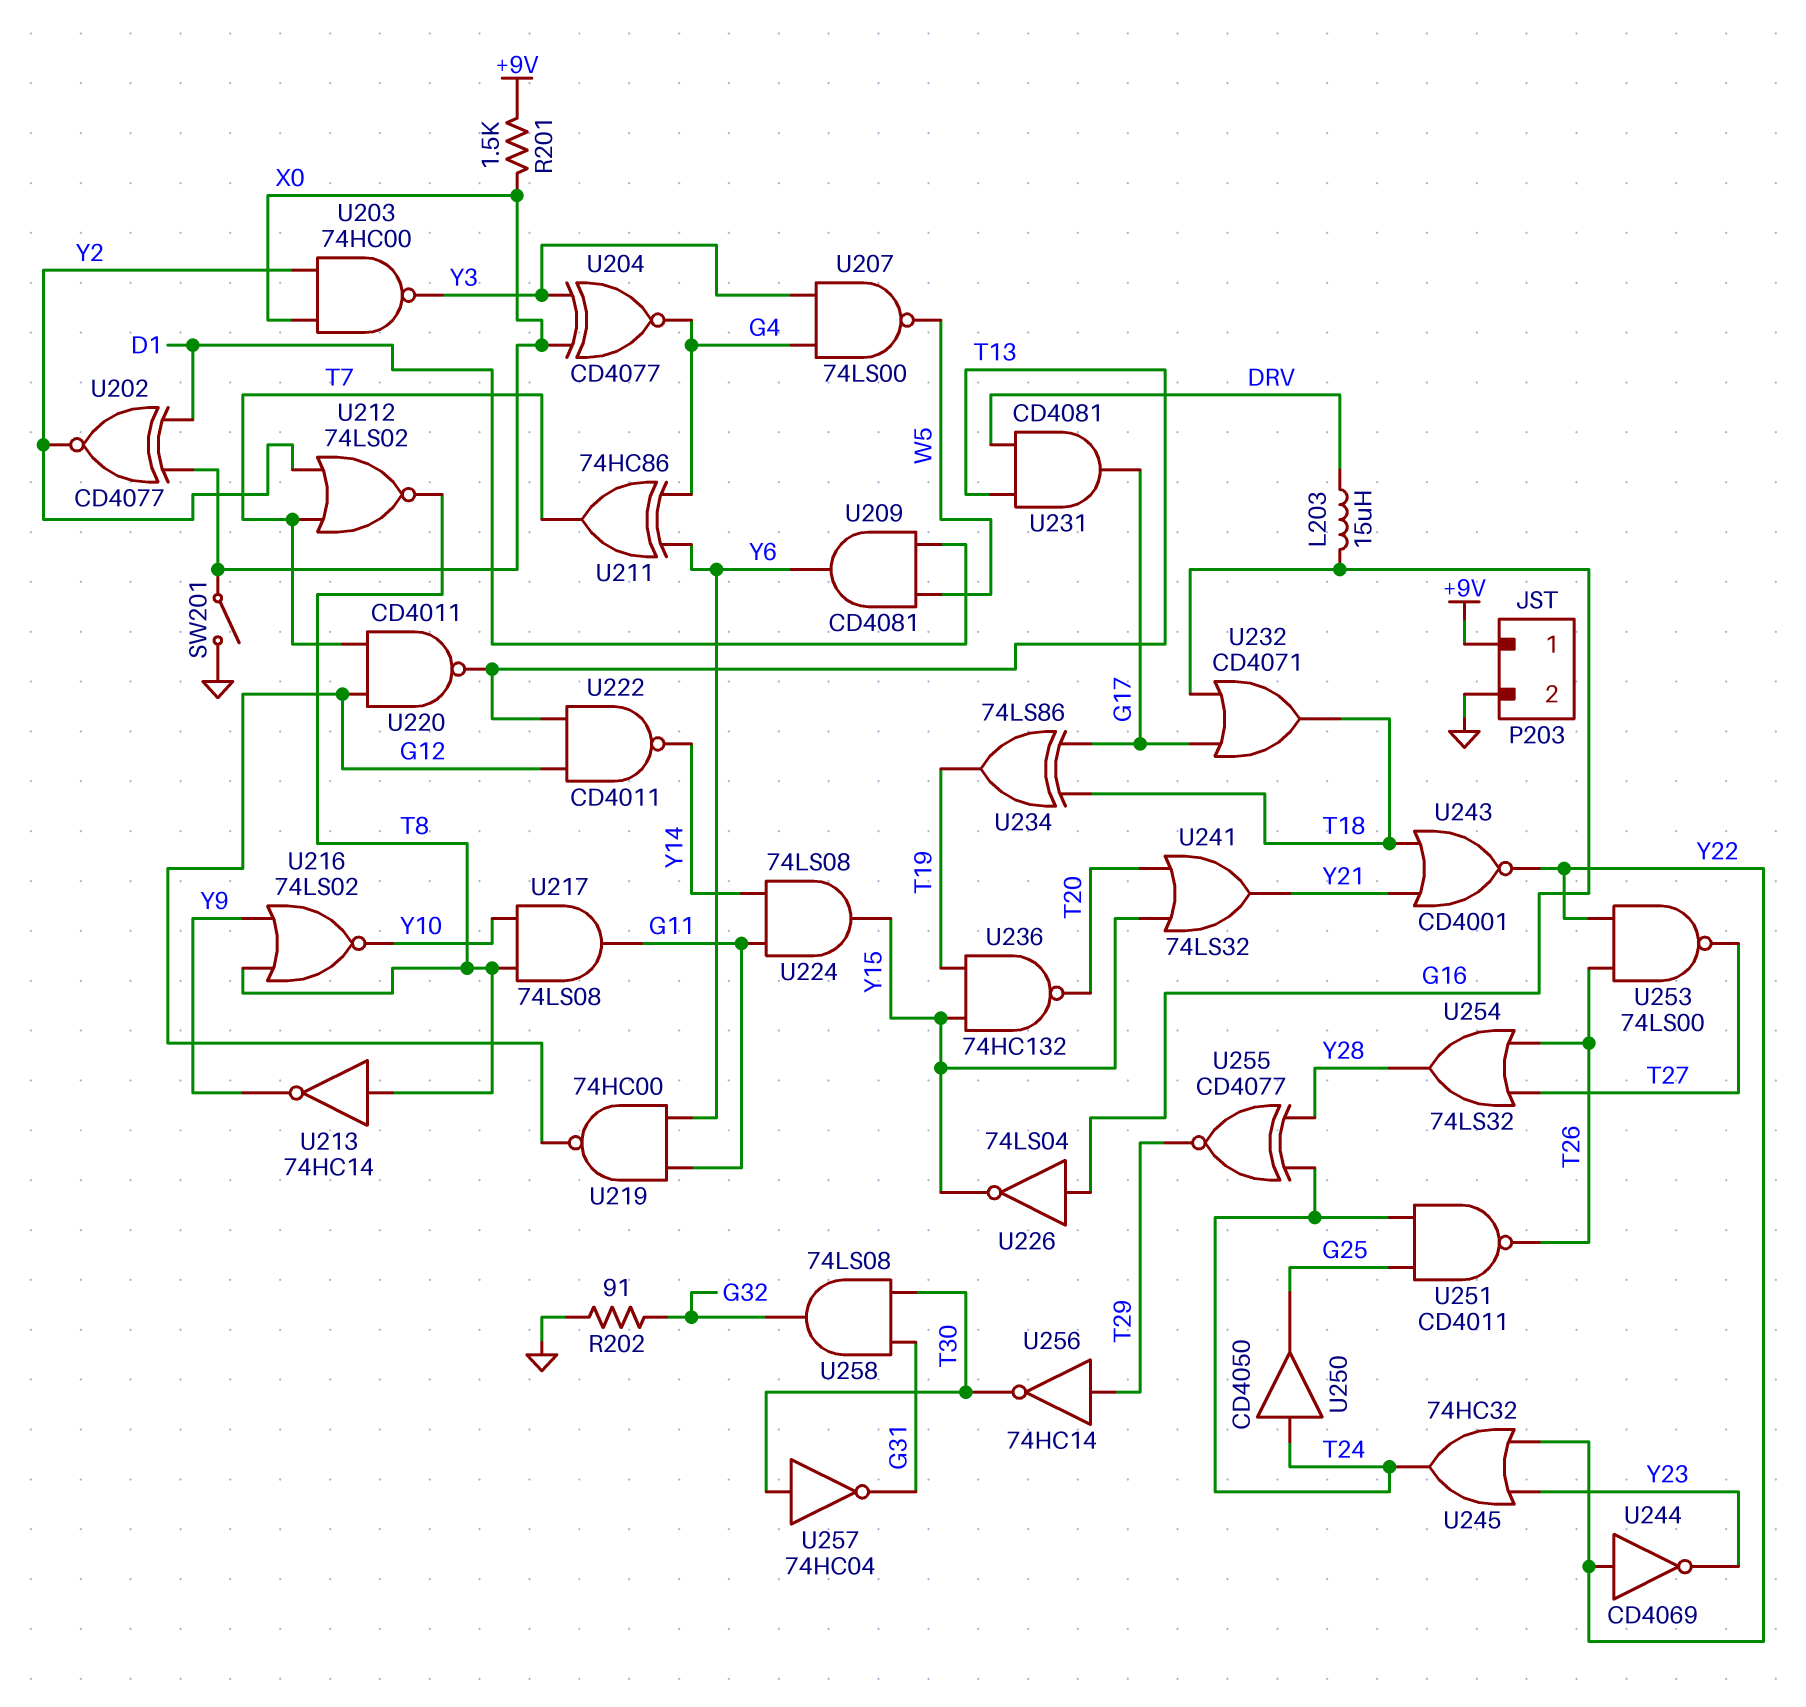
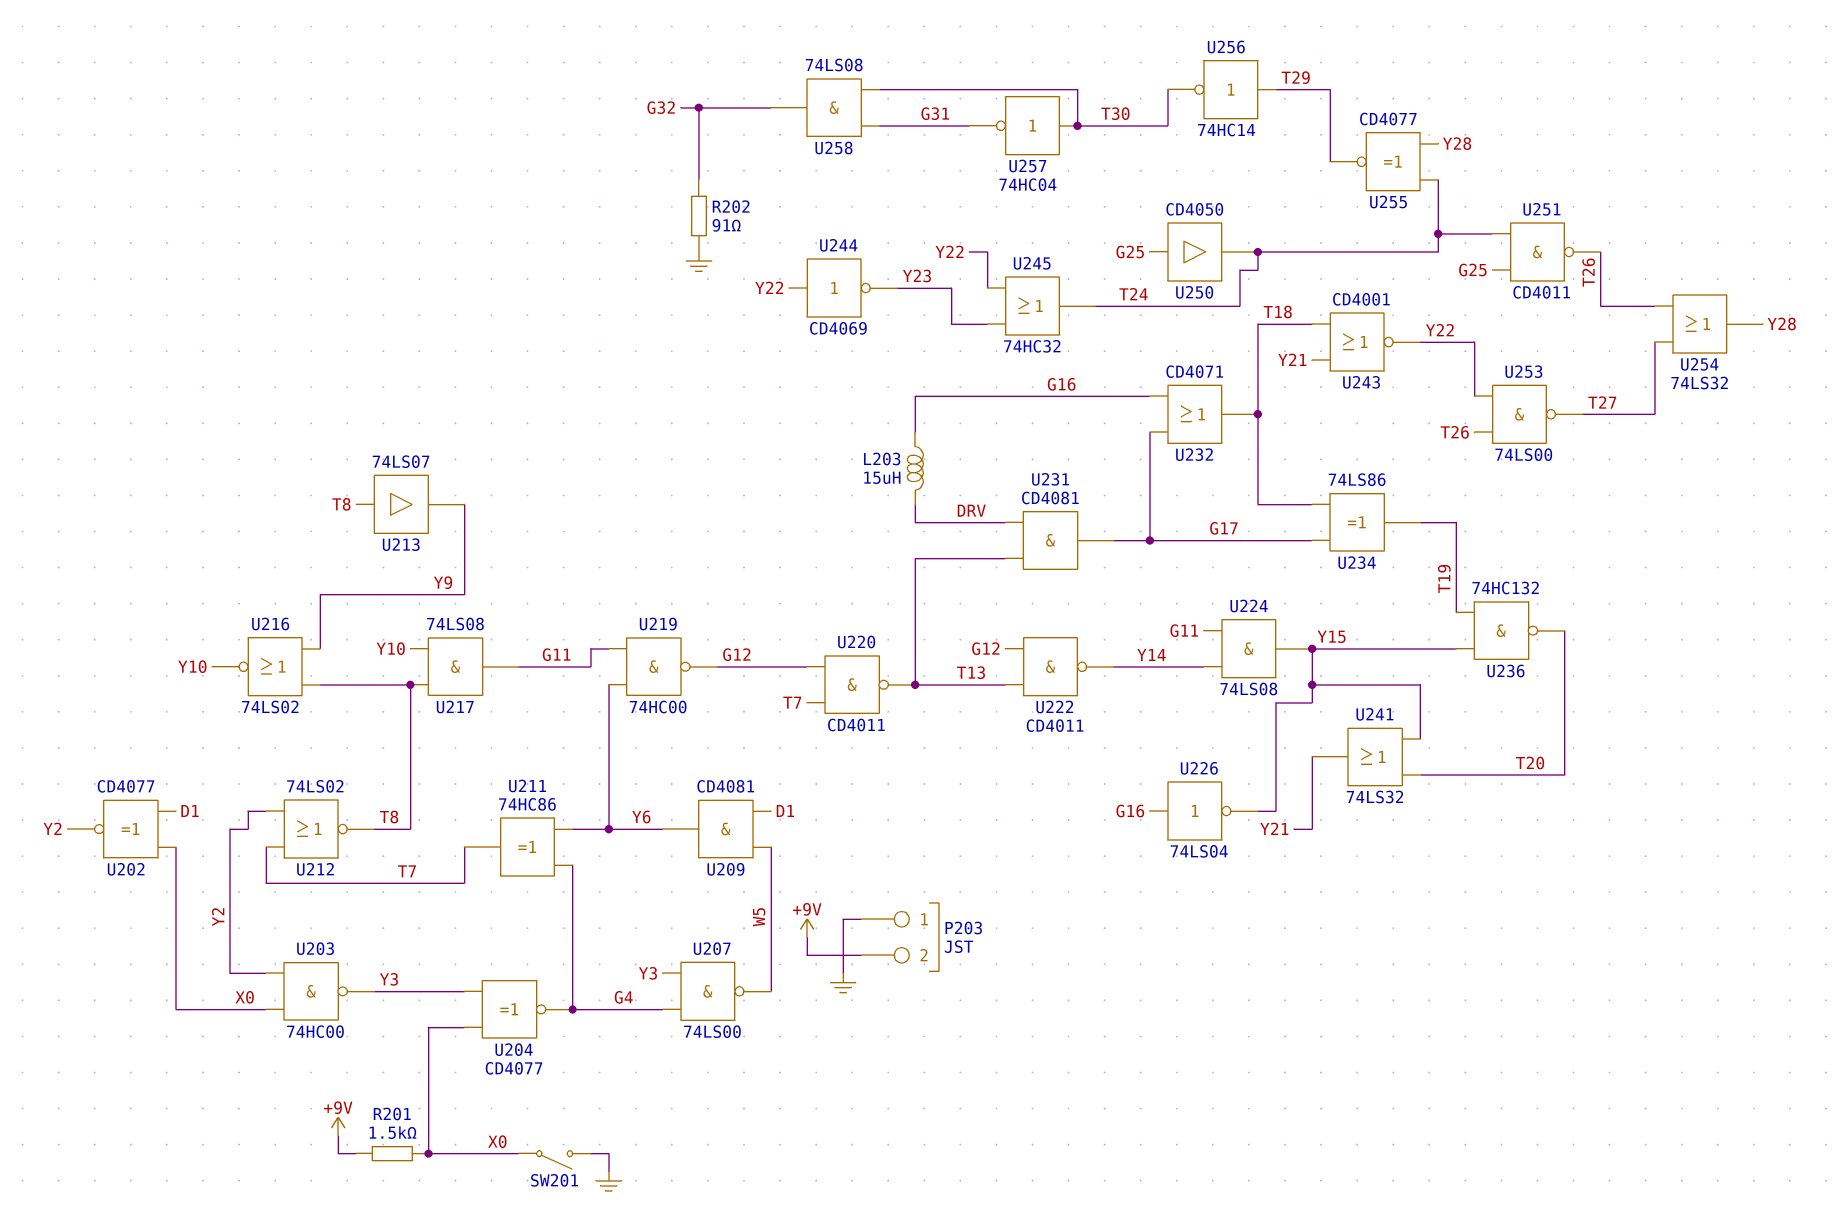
P203 pin 1: +9V -> GND
P203 pin 2: GND -> +9V
U213: NOT 74HC14 (in T8, out Y9) -> buffer 74LS07 (in T8, out Y9)
U250: buffer CD4050 (in T24, out G25) -> buffer CD4050 (in G25, out T24)

